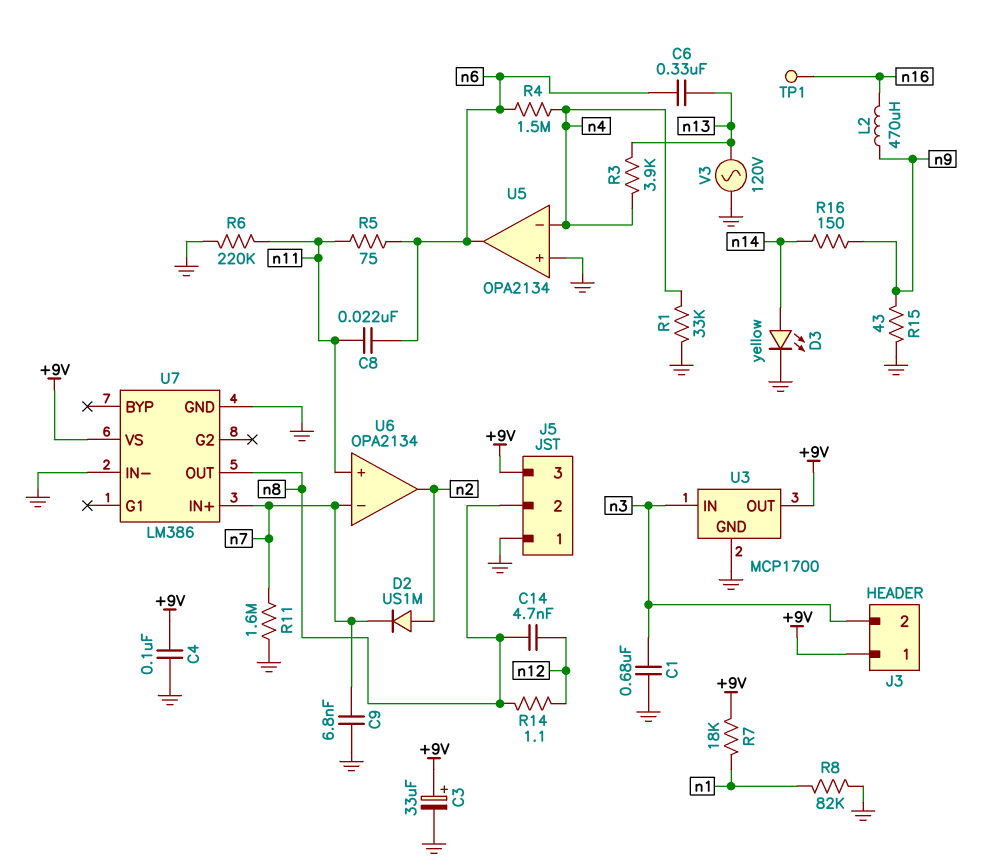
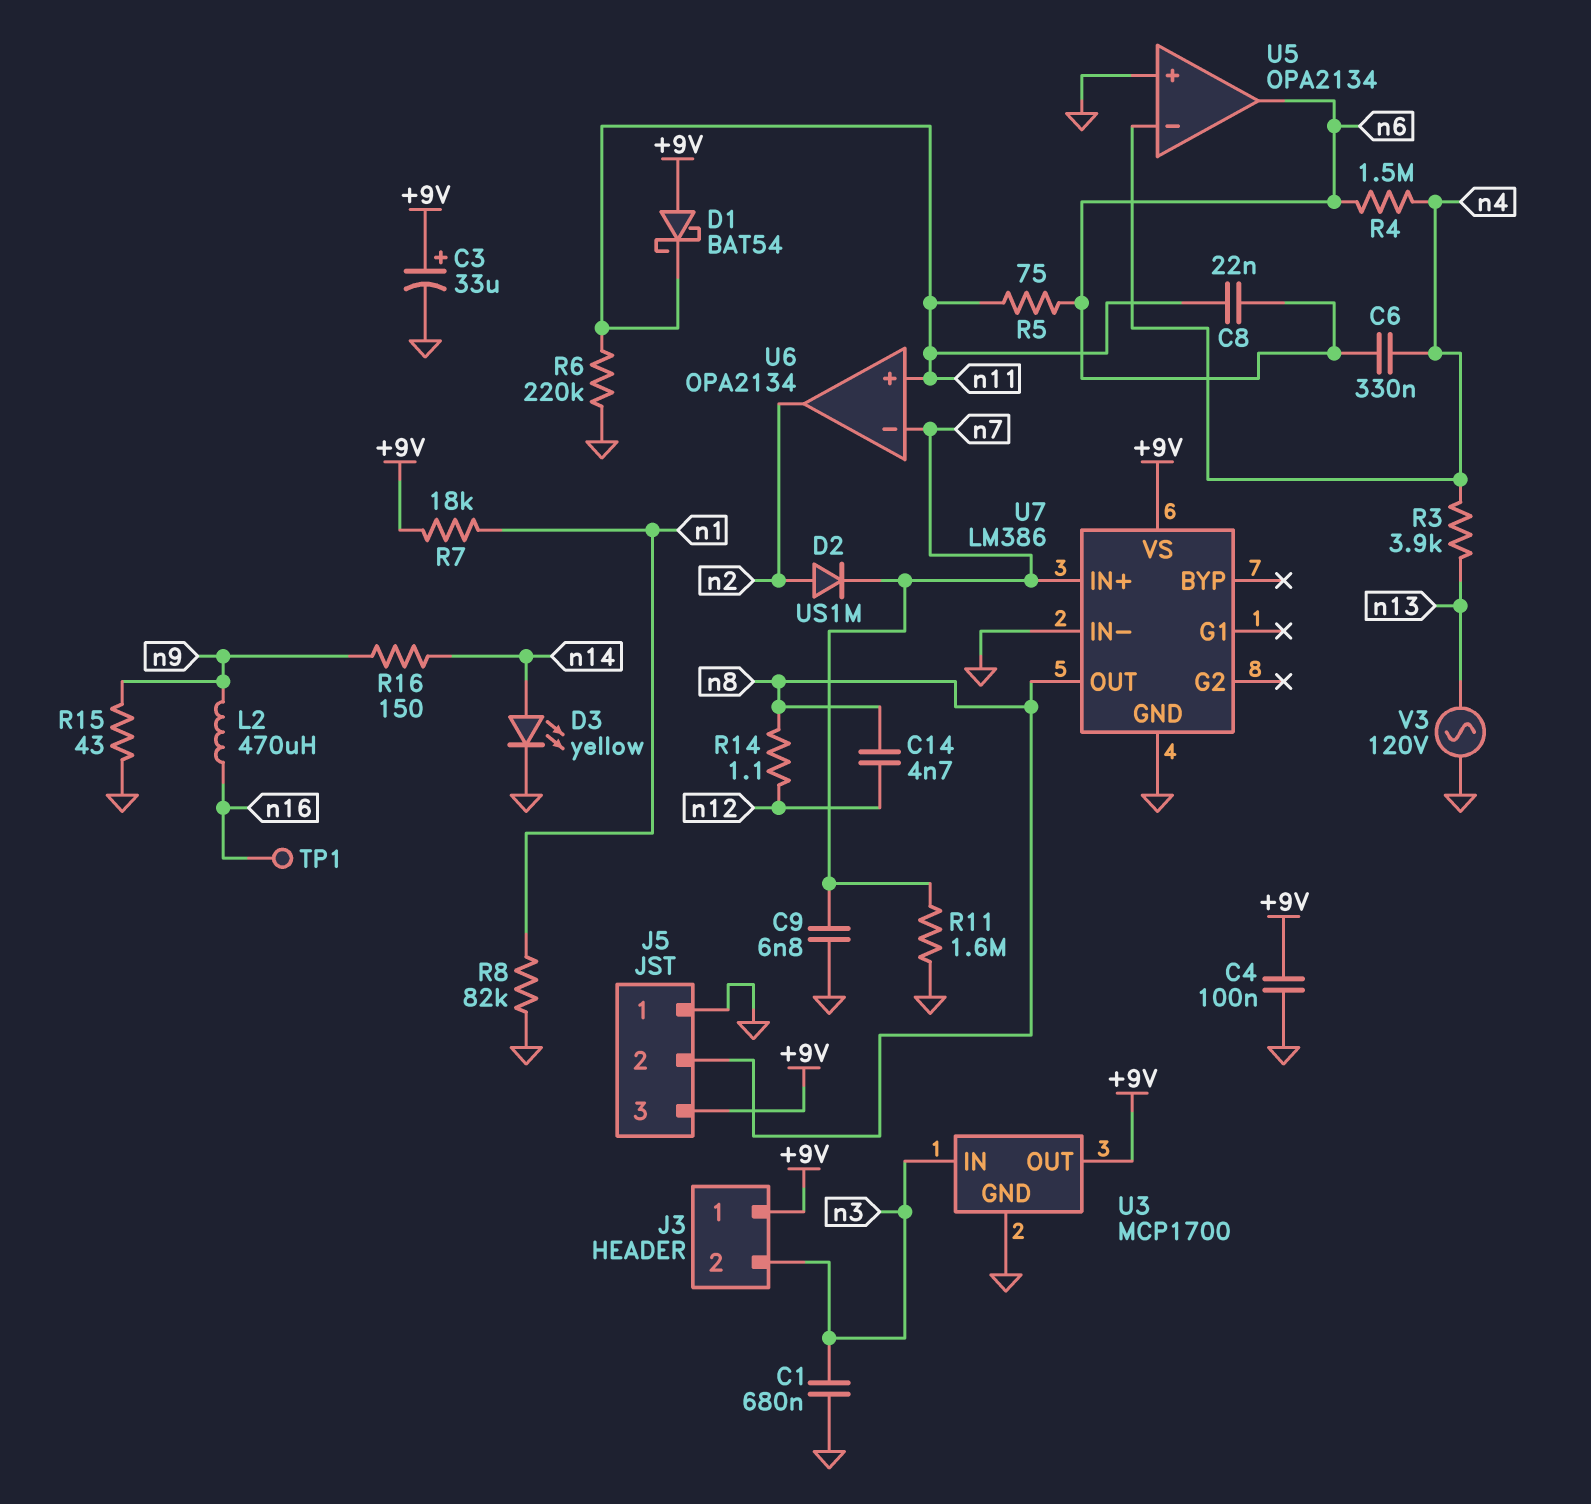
C6: 330nF (n6, n13) -> 330nF (n4, n6)
D1: none -> schottky BAT54 (A +9V, K n11)
R1: 33k (GND, n4) -> none

